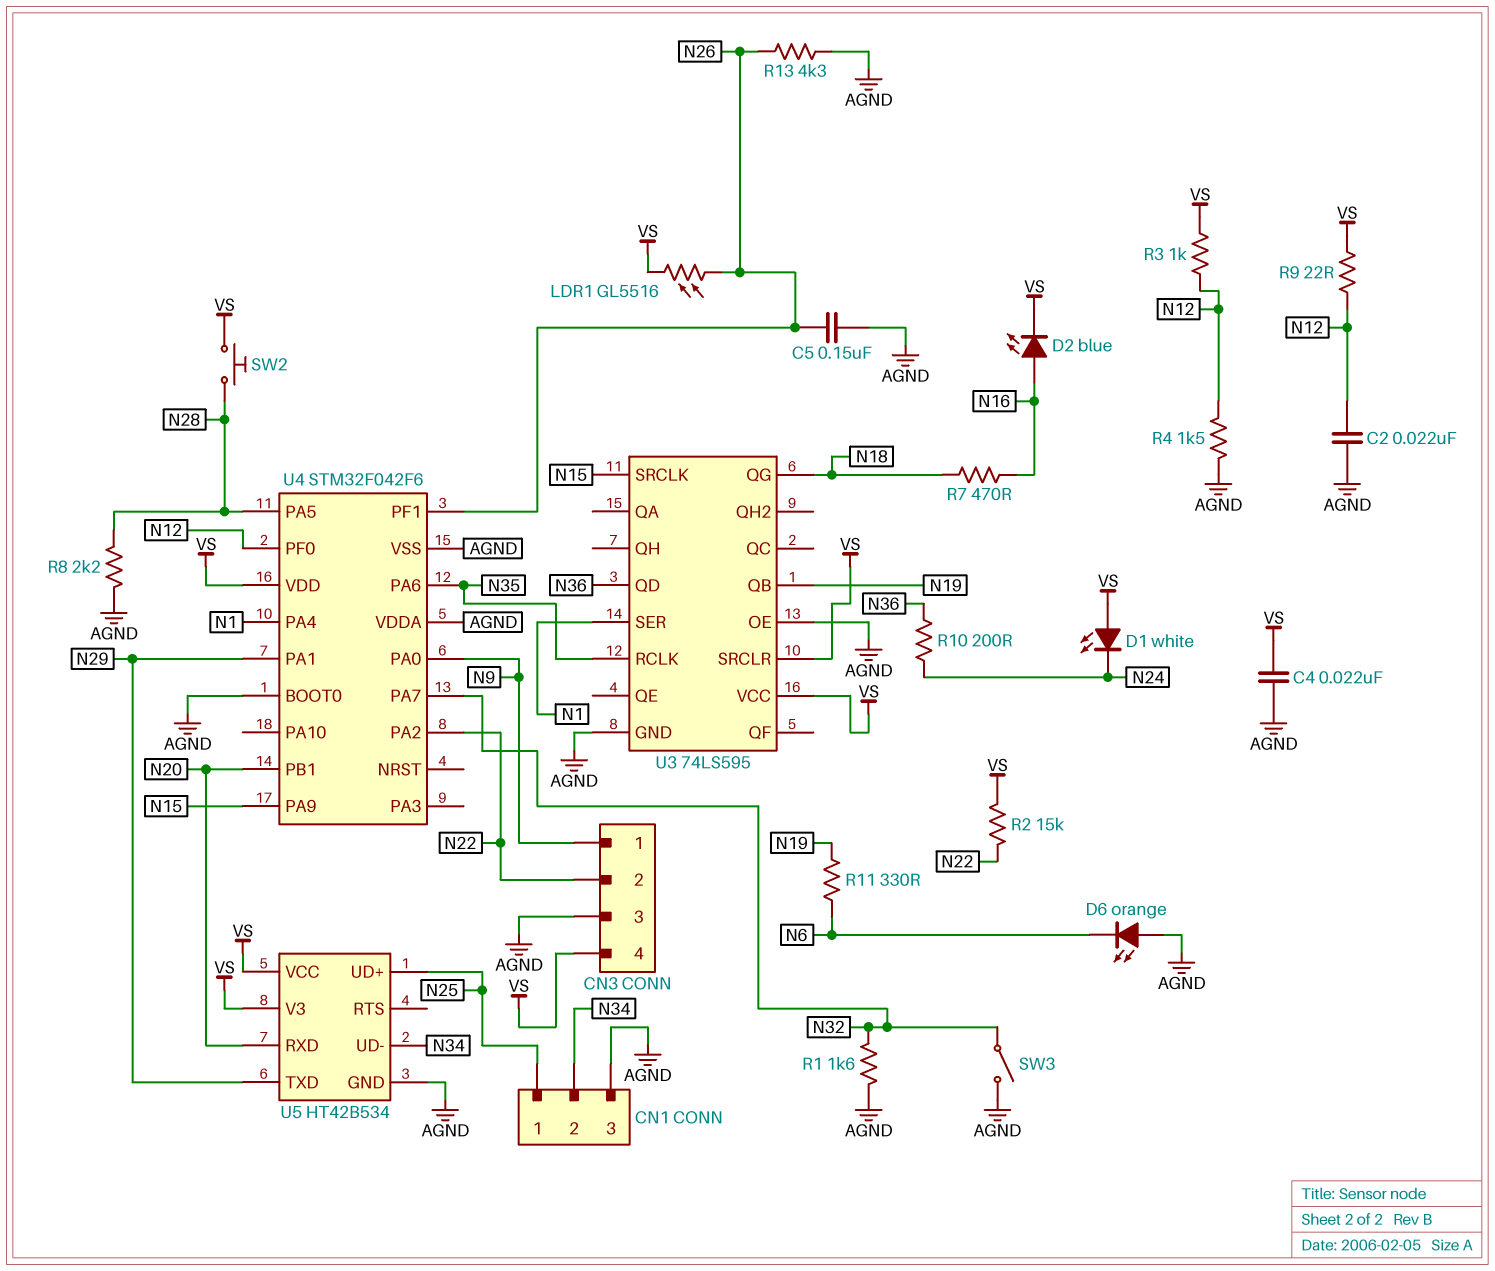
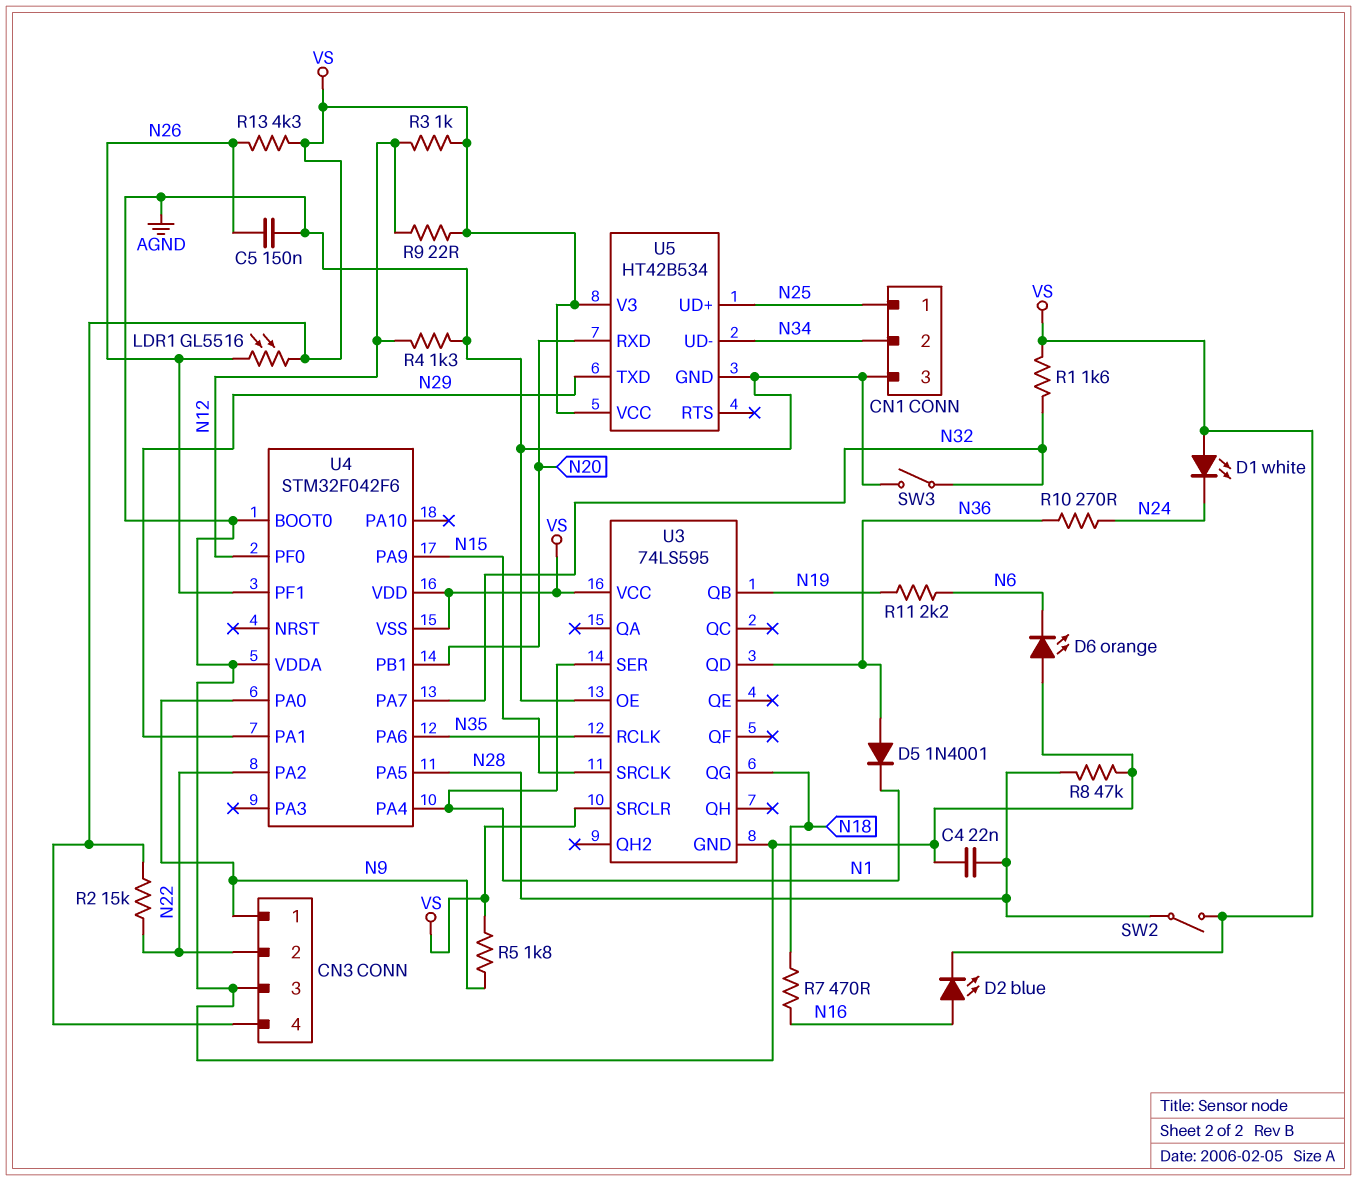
C2: 22nF (AGND, N12) -> none
C4: 22nF (AGND, VS) -> 22nF (AGND, N28)
D5: none -> diode 1N4001 (A N36, K N1)
R1: 1.6k (AGND, N32) -> 1.6k (N32, VS)
R4: 1.5k (AGND, N12) -> 1.3k (AGND, N12)
R5: none -> 1.8k (N9, VS)
R8: 2.2k (AGND, N28) -> 47k (AGND, N28)
R10: 200 (N24, N36) -> 270 (N24, N36)
R11: 330 (N6, N19) -> 2.2k (N6, N19)
R13: 4.3k (AGND, N26) -> 4.3k (N26, VS)
SW2: button (N28, VS) -> switch (N28, VS)
U4 pin VSS: AGND -> VS

